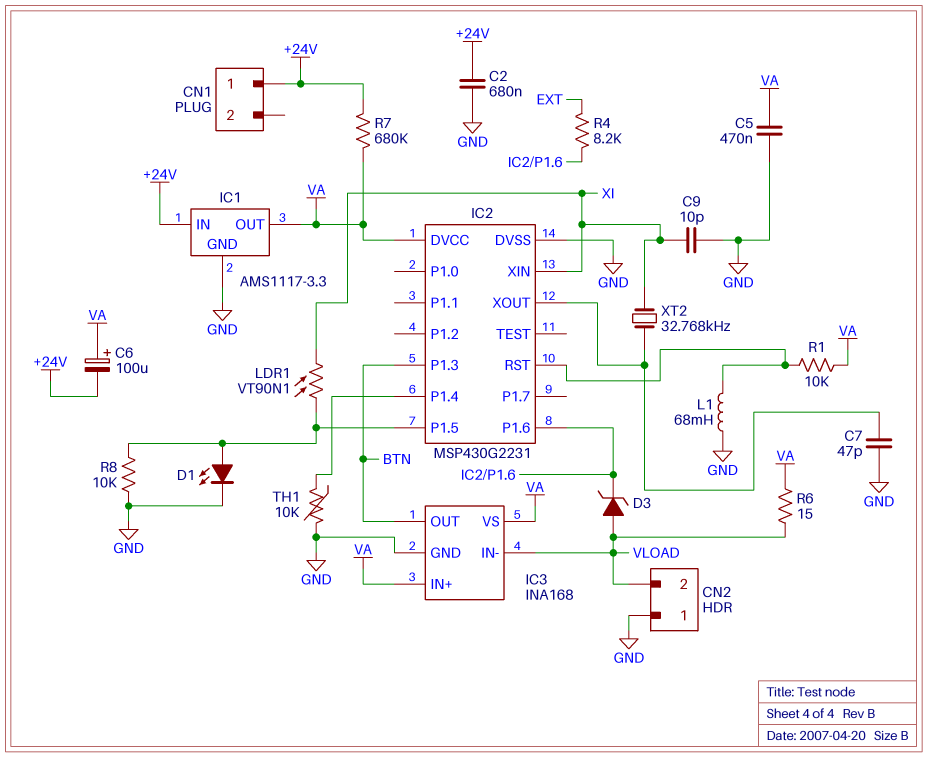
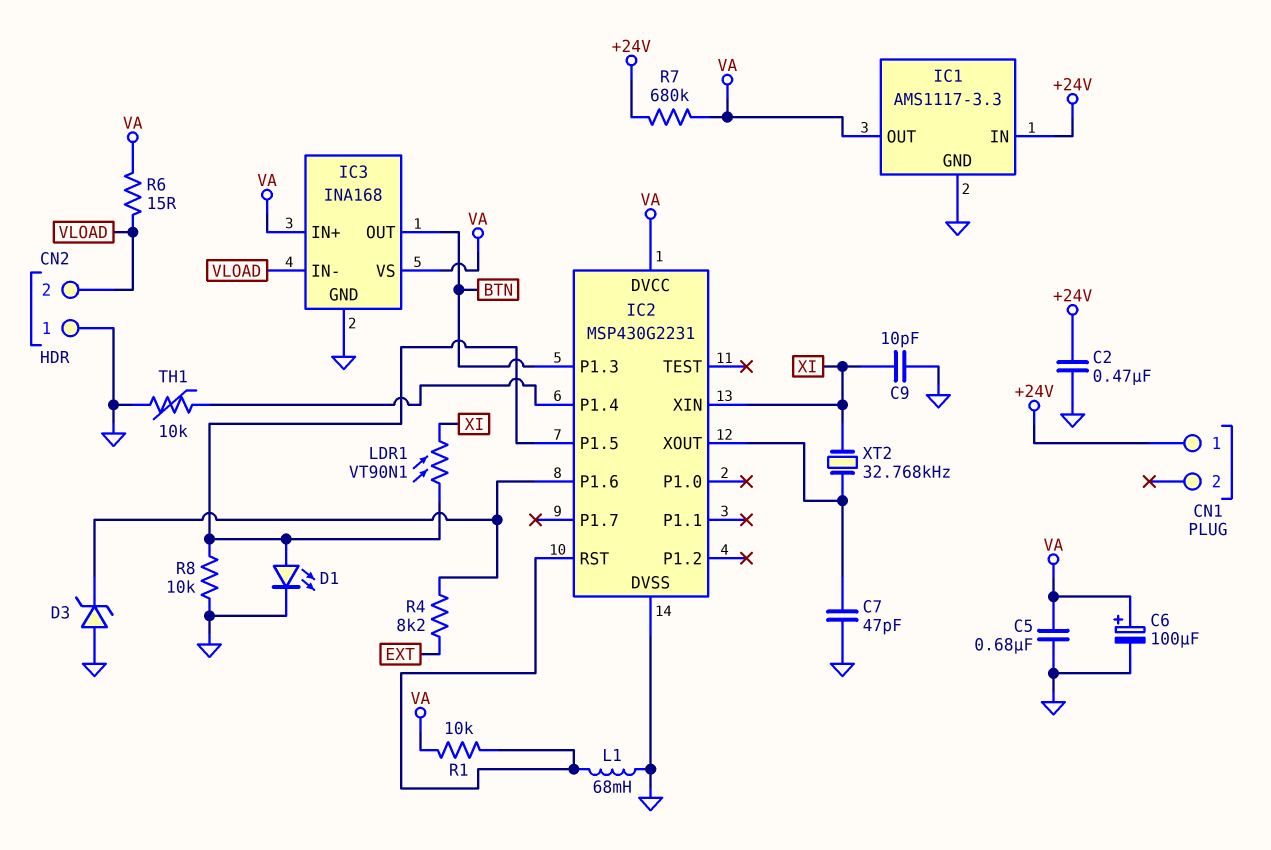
C2: 680nF (+24V, GND) -> 470nF (+24V, GND)
C5: 470nF (GND, VA) -> 680nF (GND, VA)
C6: 100uF (plus VA, minus +24V) -> 100uF (plus VA, minus GND)
D3: zener (A VLOAD, K IC2/P1.6) -> zener (A GND, K IC2/P1.6)

